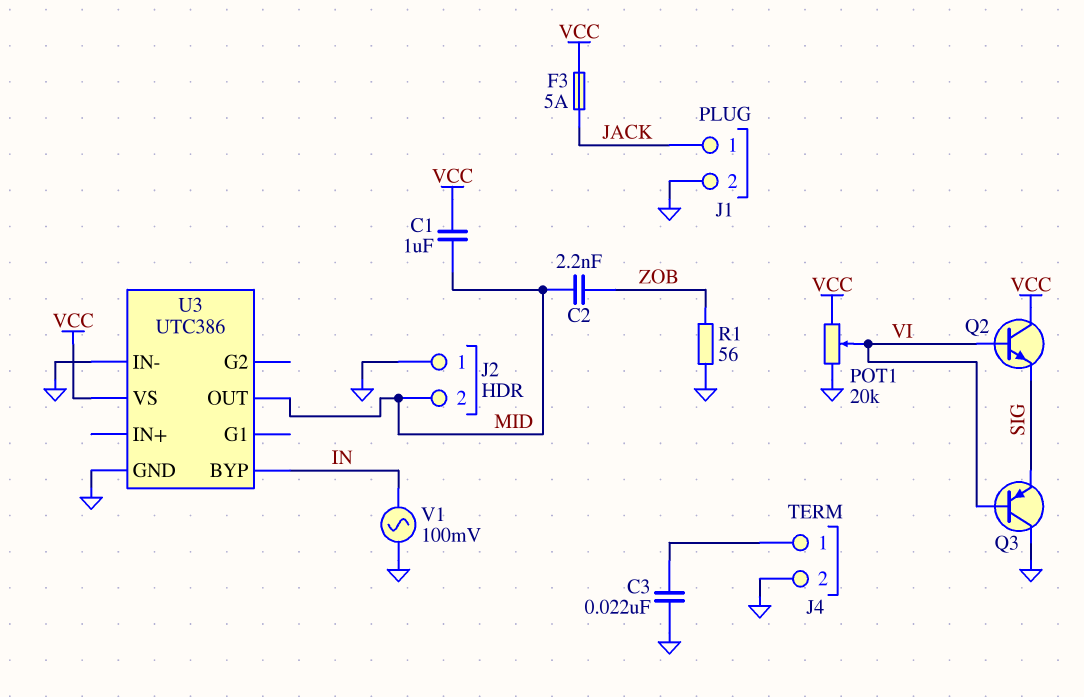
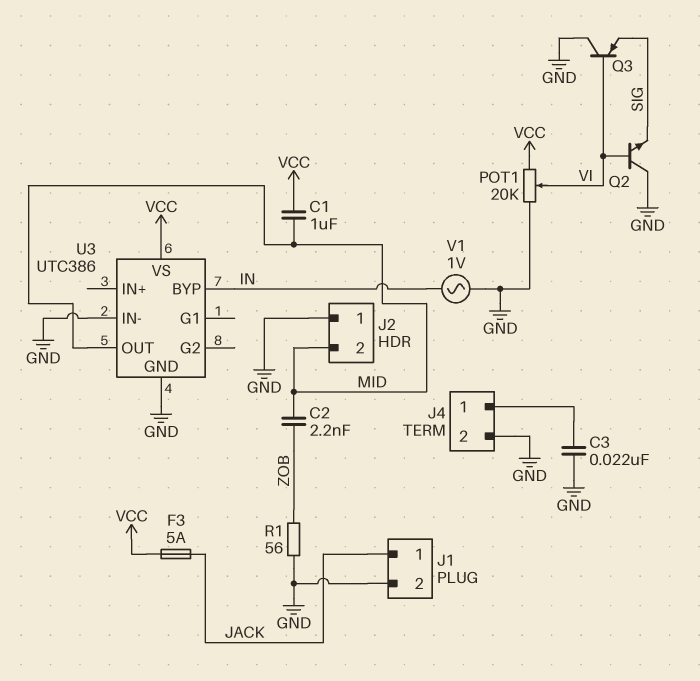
Q2: NPN (B VI, C VCC, E SIG) -> NPN (B VI, C GND, E SIG)
V1: AC 100mV (GND, IN) -> AC 1V (GND, IN)

